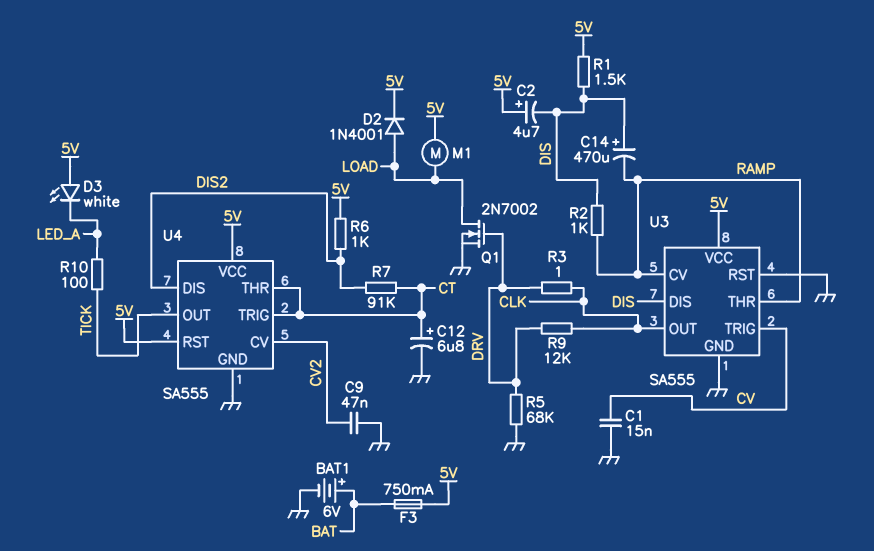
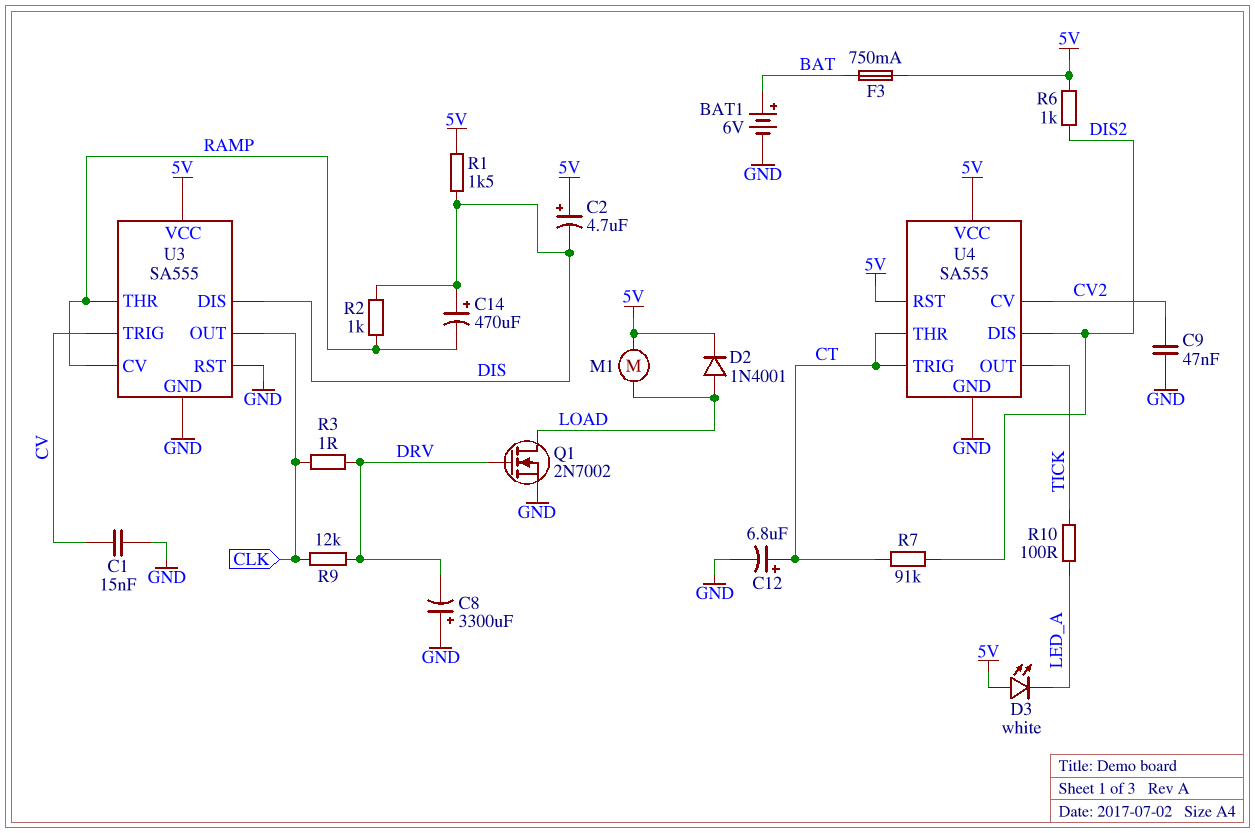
C8: none -> 3300uF (plus GND, minus DRV)
R5: 68k (DRV, GND) -> none

